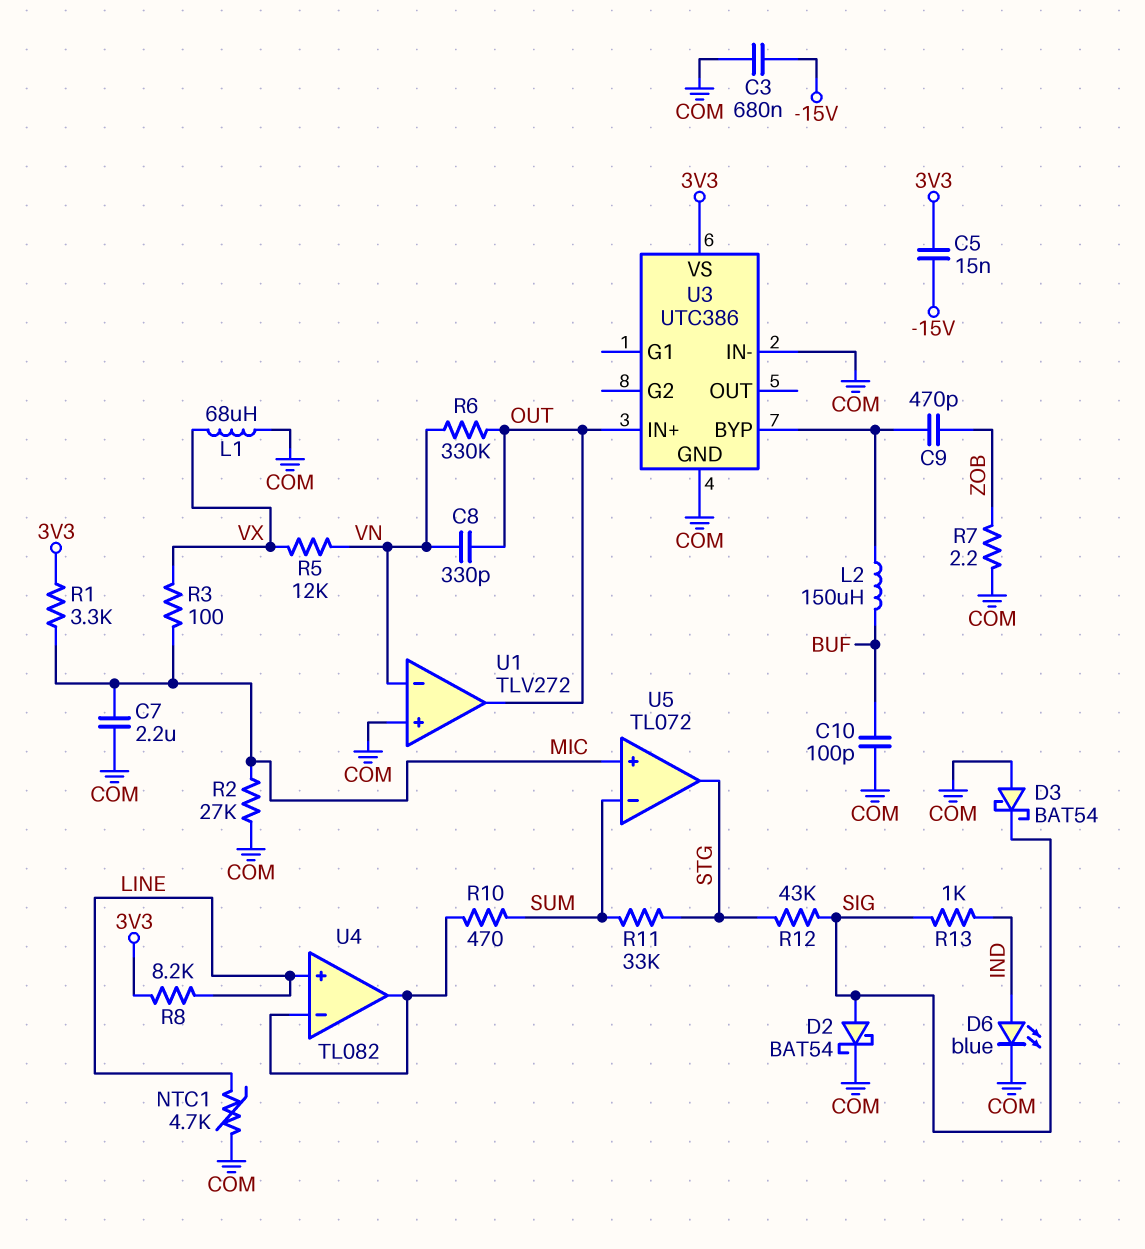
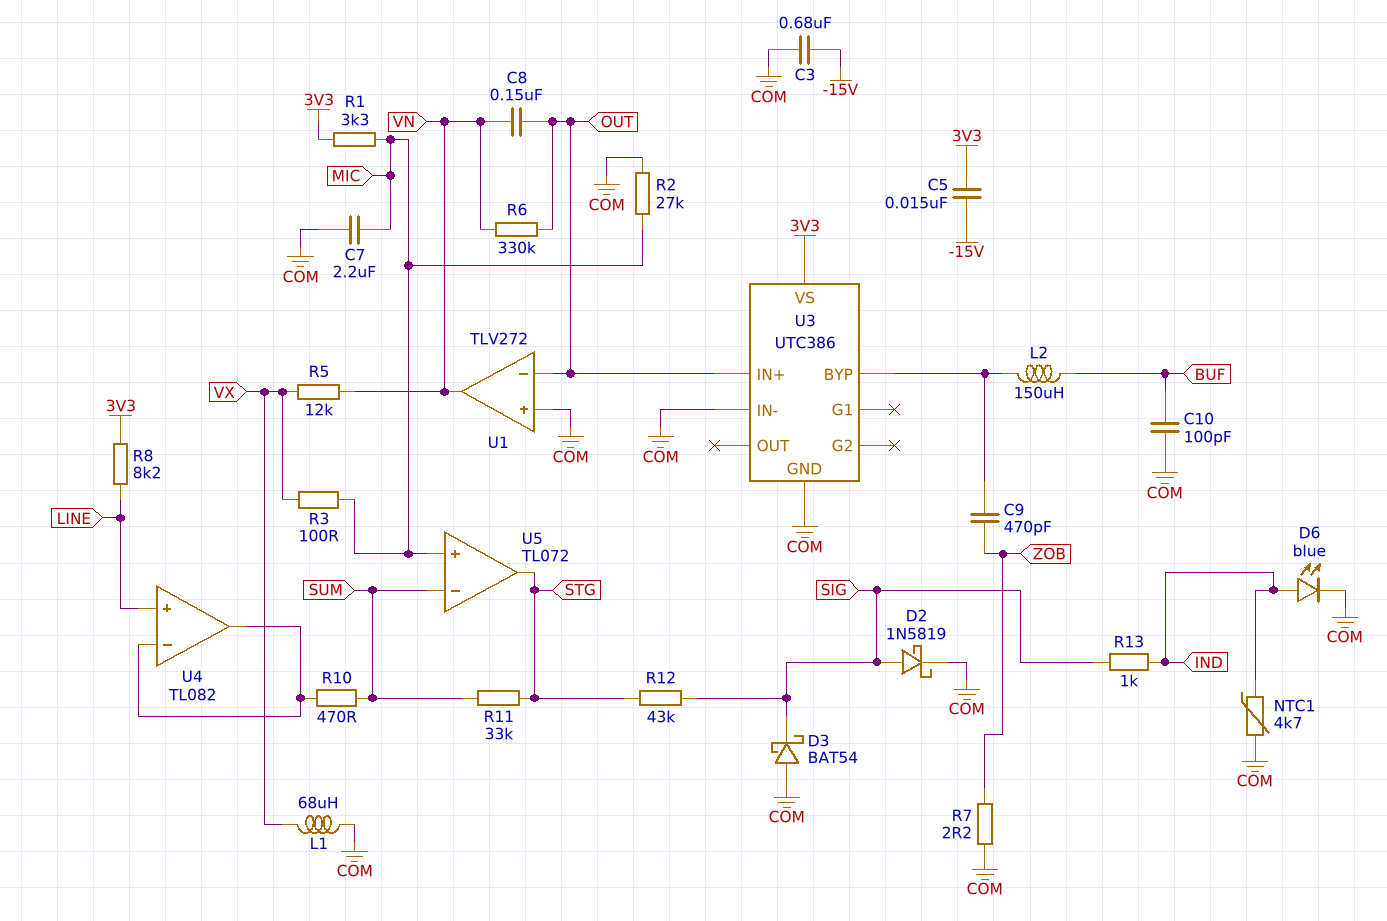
C8: 330pF (OUT, VN) -> 150nF (OUT, VN)
D2: schottky BAT54 (A SIG, K COM) -> schottky 1N5819 (A SIG, K COM)
NTC1: 4.7k (COM, LINE) -> 4.7k (COM, IND)
U1 pin in-: VN -> OUT
U1 pin out: OUT -> VN

